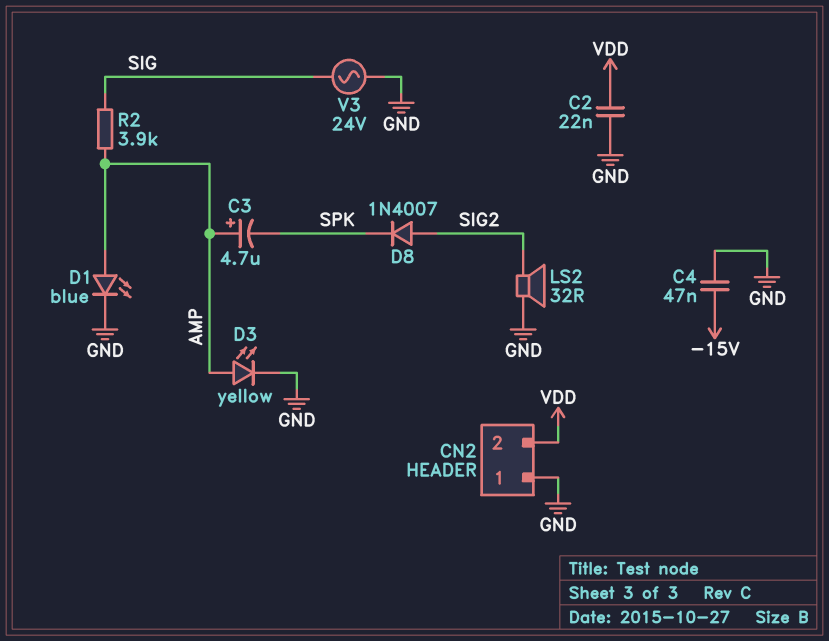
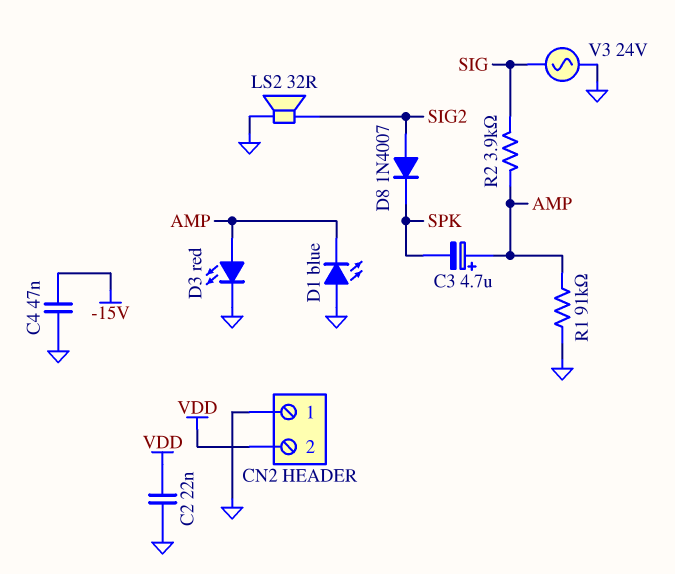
D1: LED blue (A AMP, K GND) -> LED blue (A GND, K AMP)
D3: LED yellow (A AMP, K GND) -> LED red (A AMP, K GND)
R1: none -> 91k (AMP, GND)

